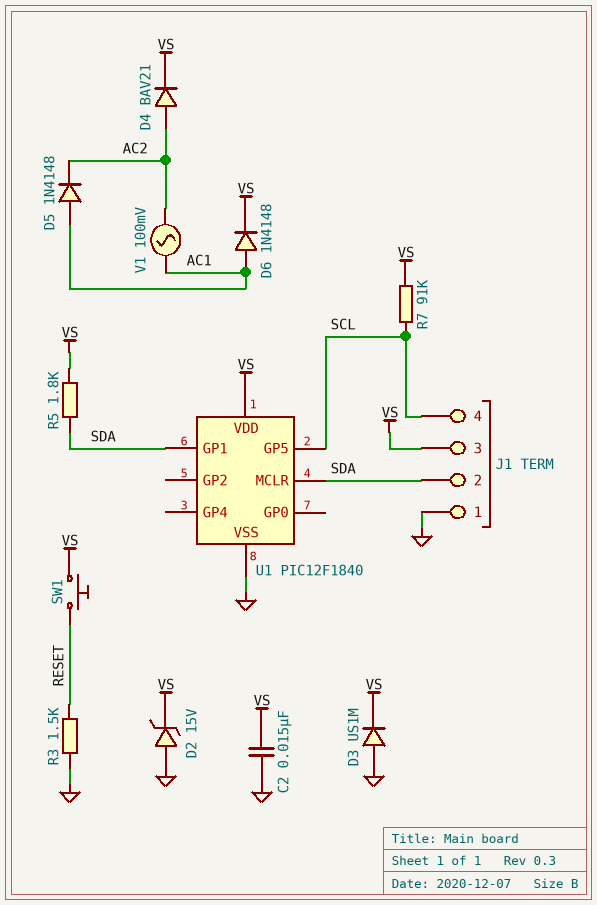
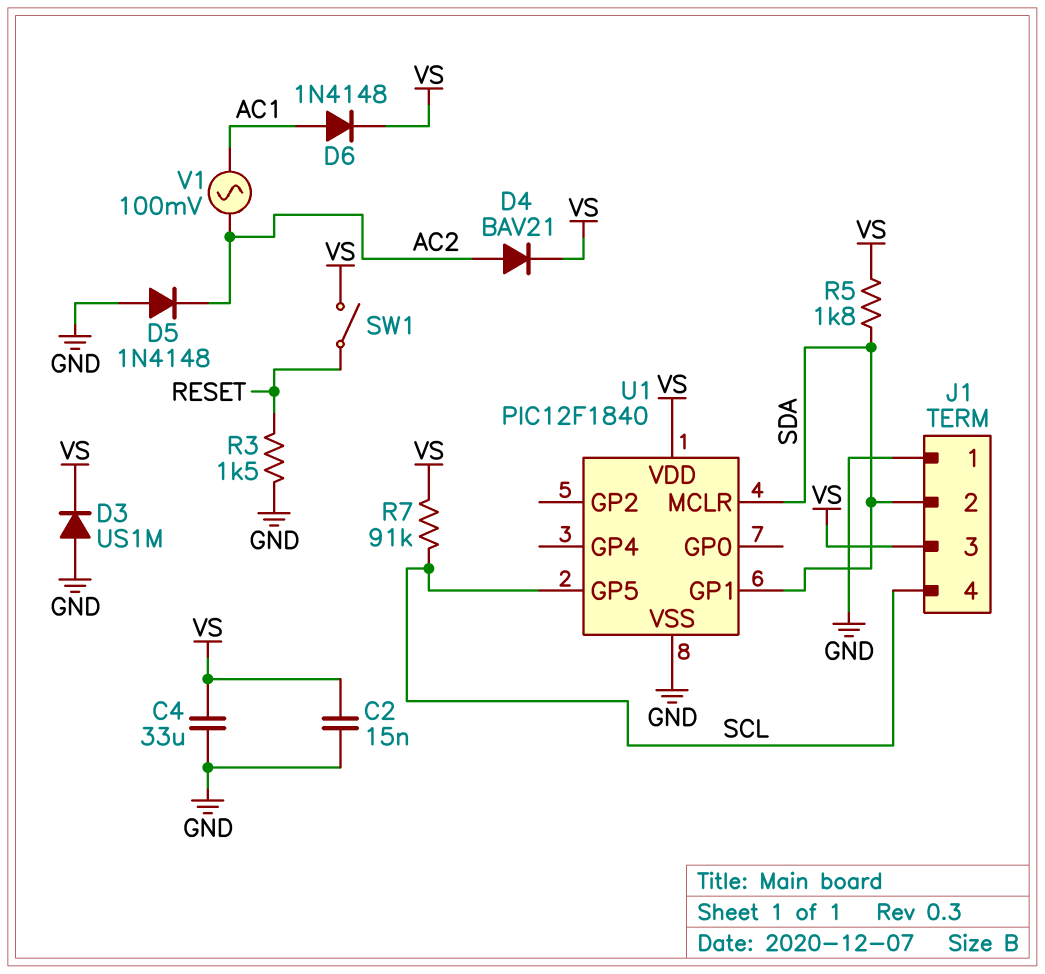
C4: none -> 33uF (GND, VS)
D2: zener 15V (A GND, K VS) -> none
D5: diode 1N4148 (A AC1, K AC2) -> diode 1N4148 (A GND, K AC2)
SW1: button (RESET, VS) -> switch (RESET, VS)

